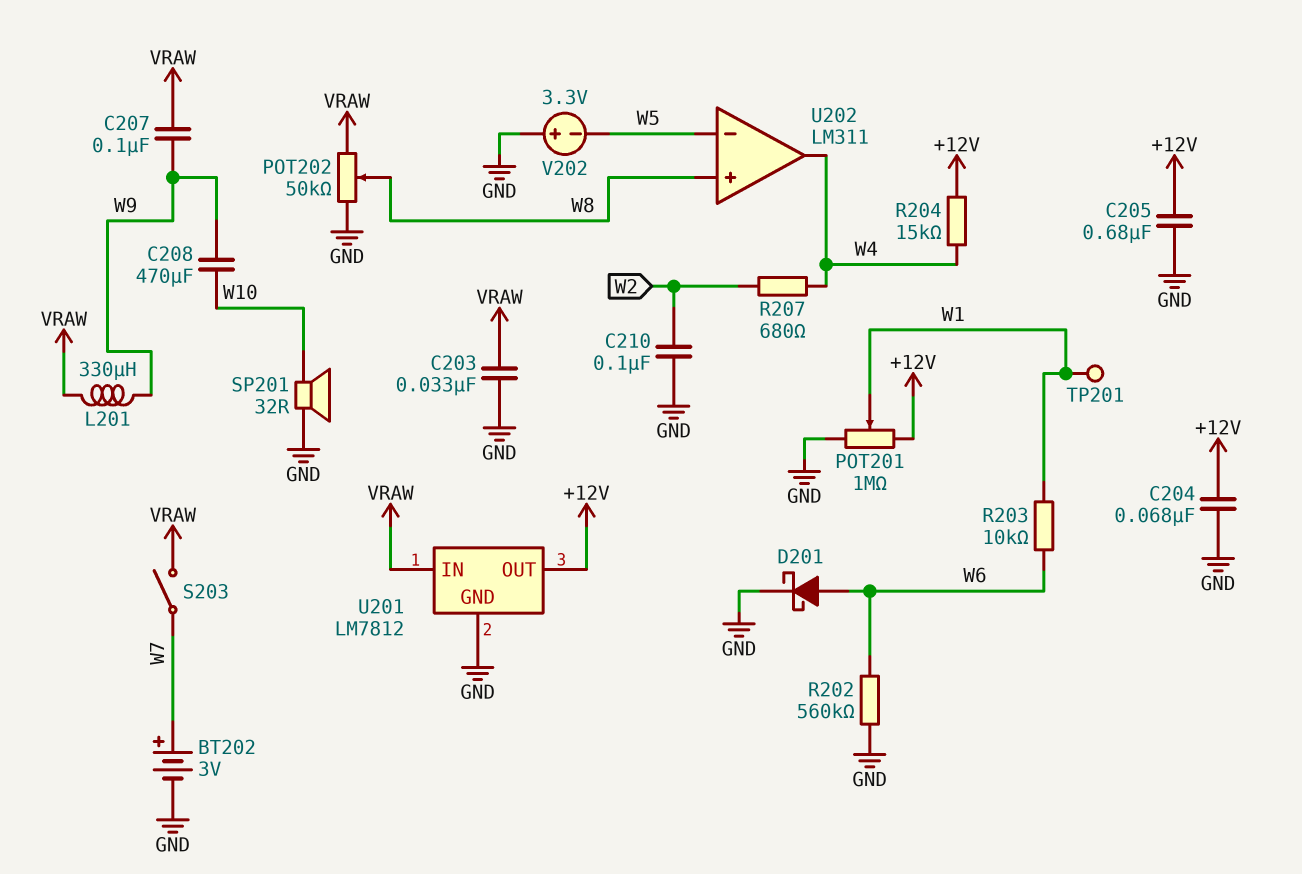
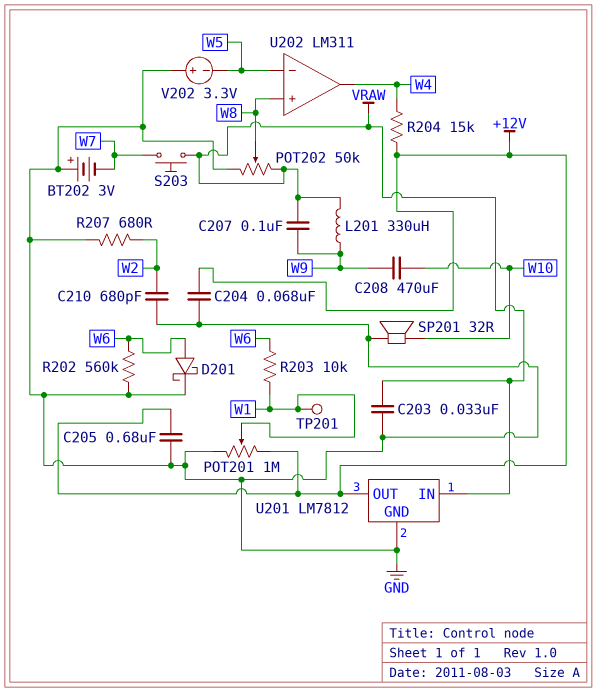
BT202: 3V (plus W7, minus GND) -> 3V (plus GND, minus W7)
C210: 100nF (GND, W2) -> 680pF (GND, W2)
R207: 680 (W2, W4) -> 680 (GND, W2)
S203: switch (VRAW, W7) -> button (VRAW, W7)

